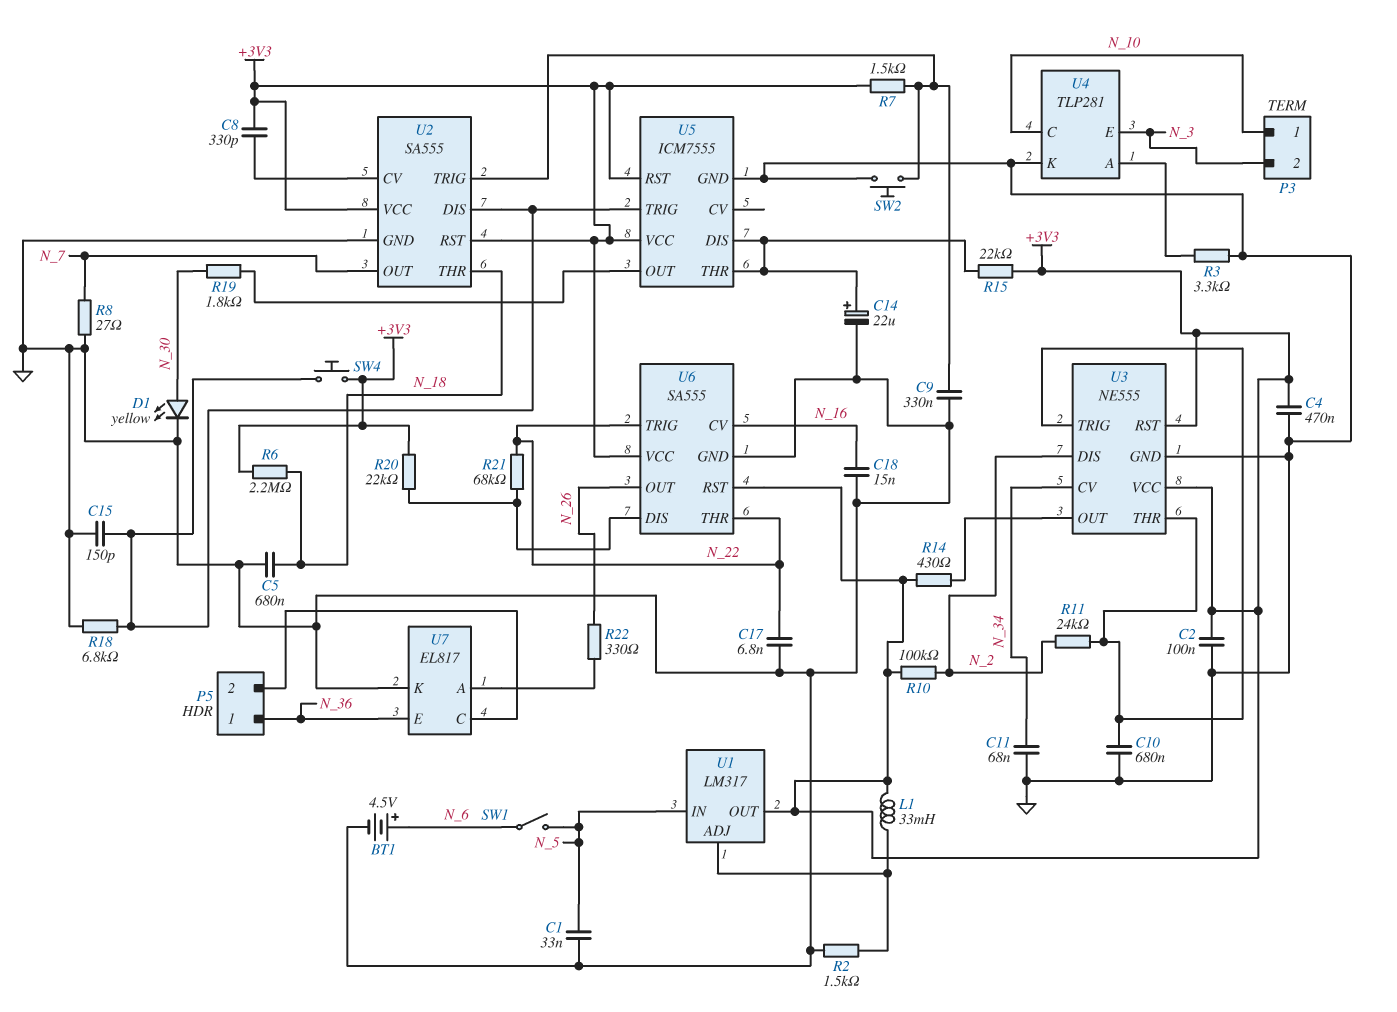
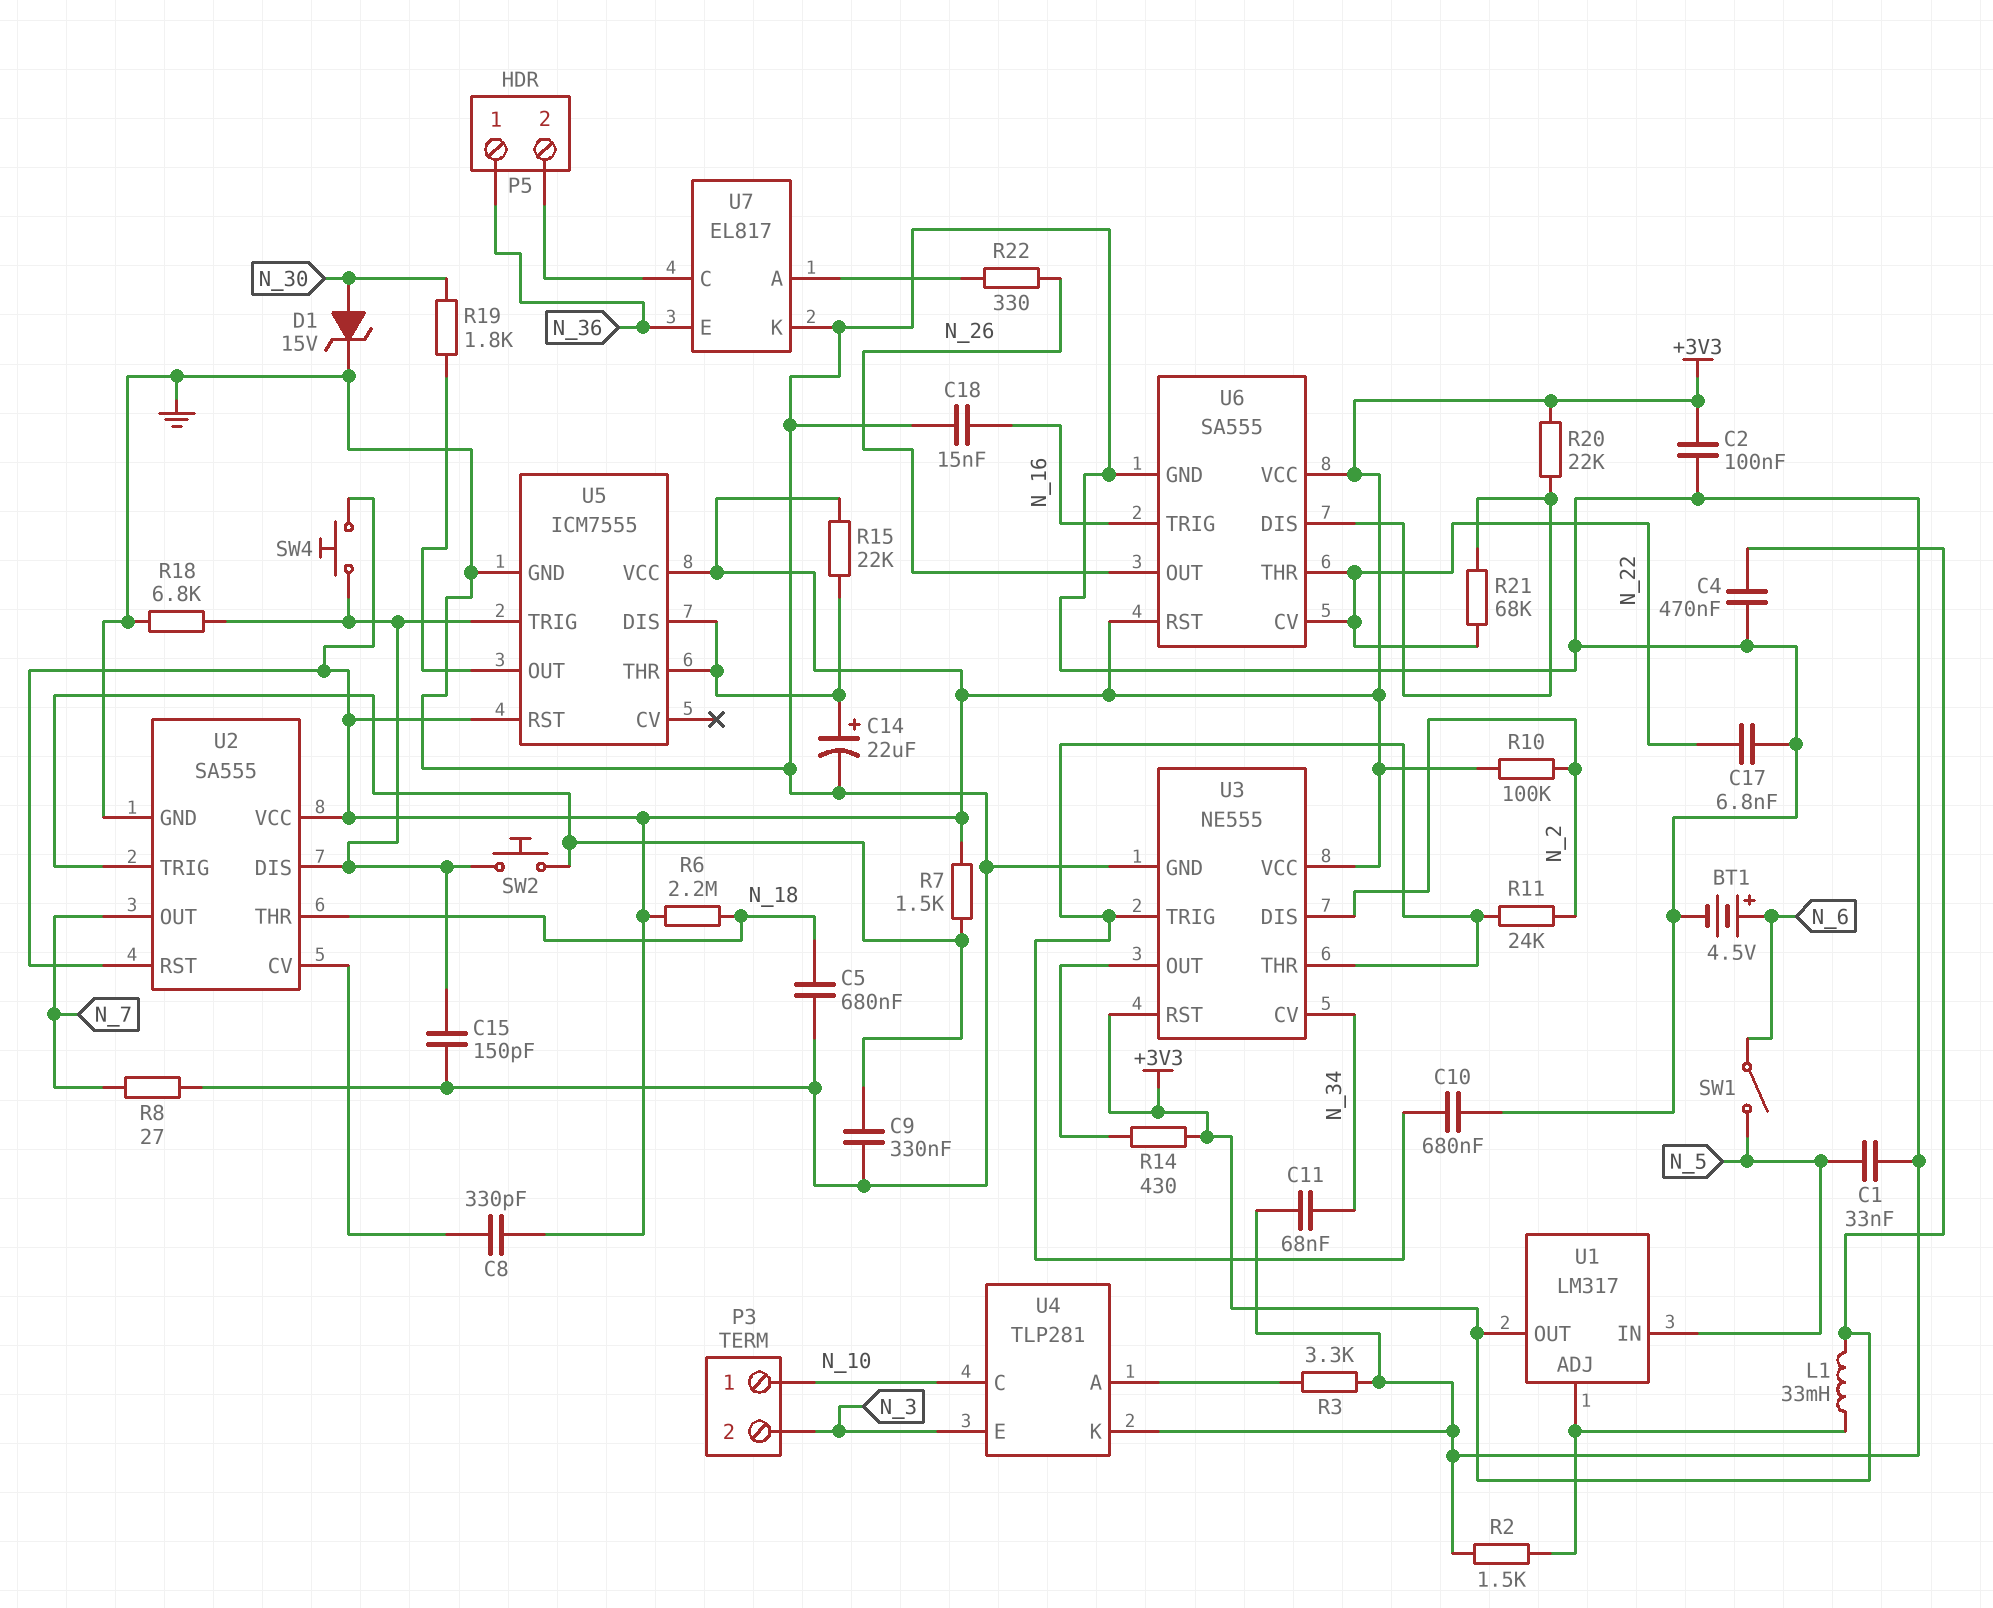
D1: LED yellow (A N_30, K GND) -> zener 15V (A N_30, K GND)
SW2: button (GND, U2/TRIG) -> button (U2/DIS, U2/TRIG)
U6 pin CV: N_16 -> N_22
U6 pin TRIG: N_22 -> N_16

